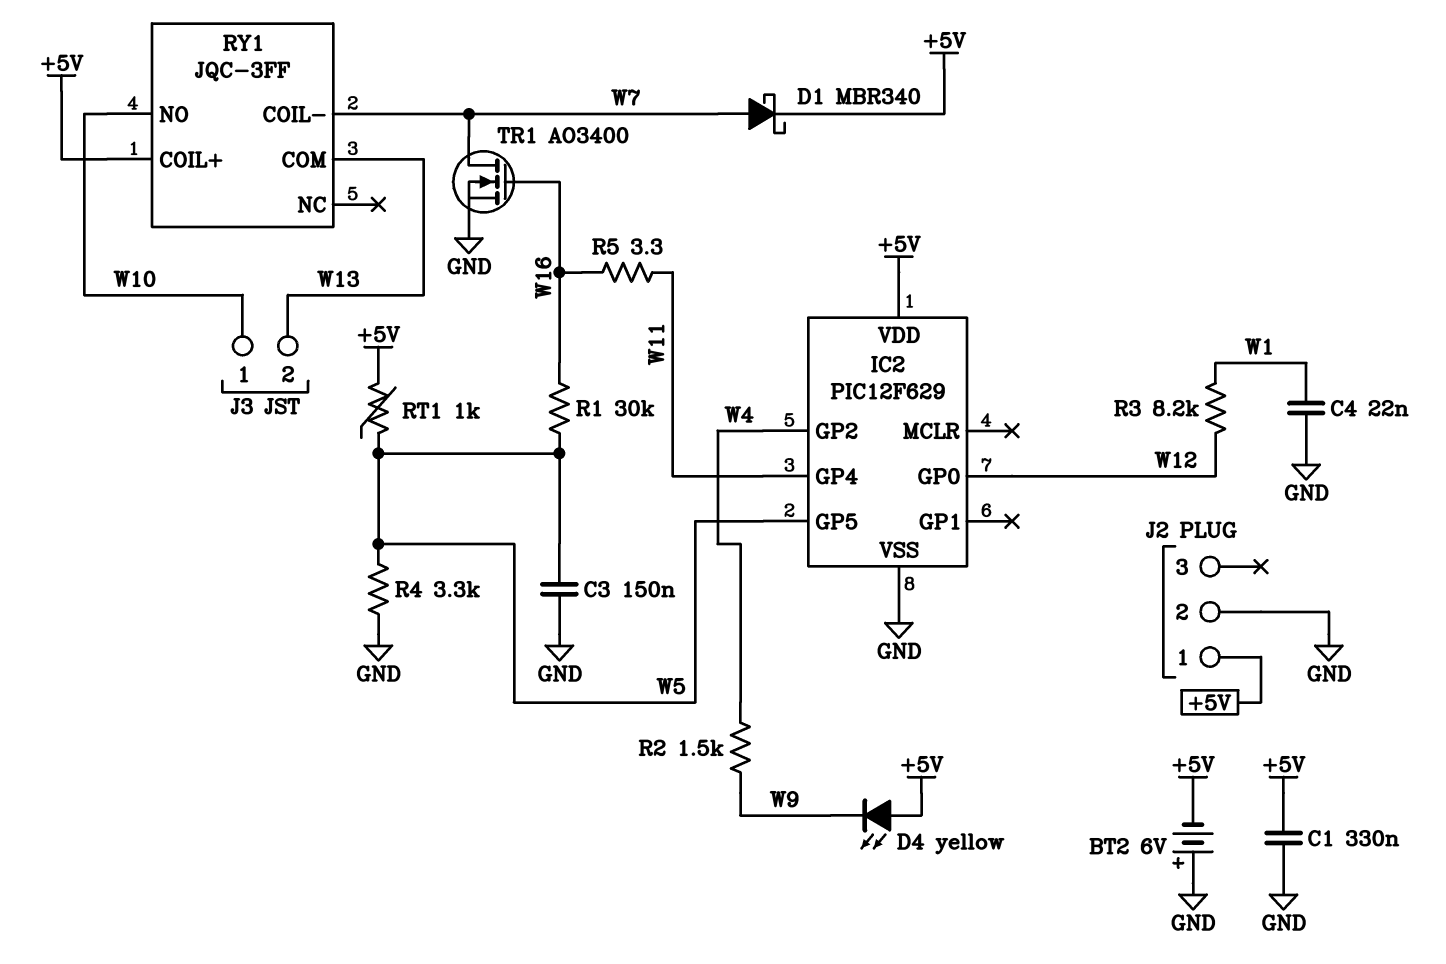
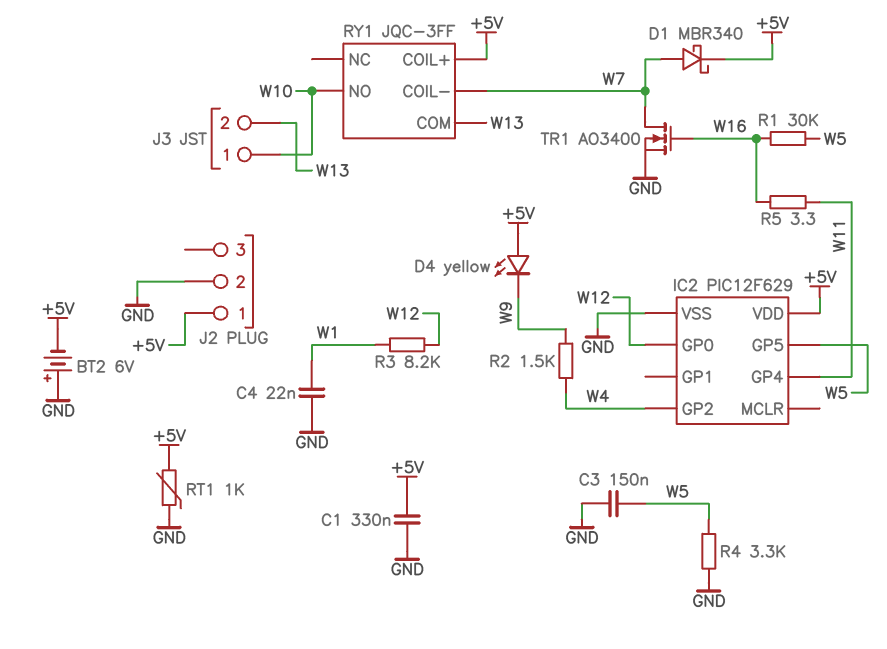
RT1: 1k (+5V, W5) -> 1k (+5V, GND)

